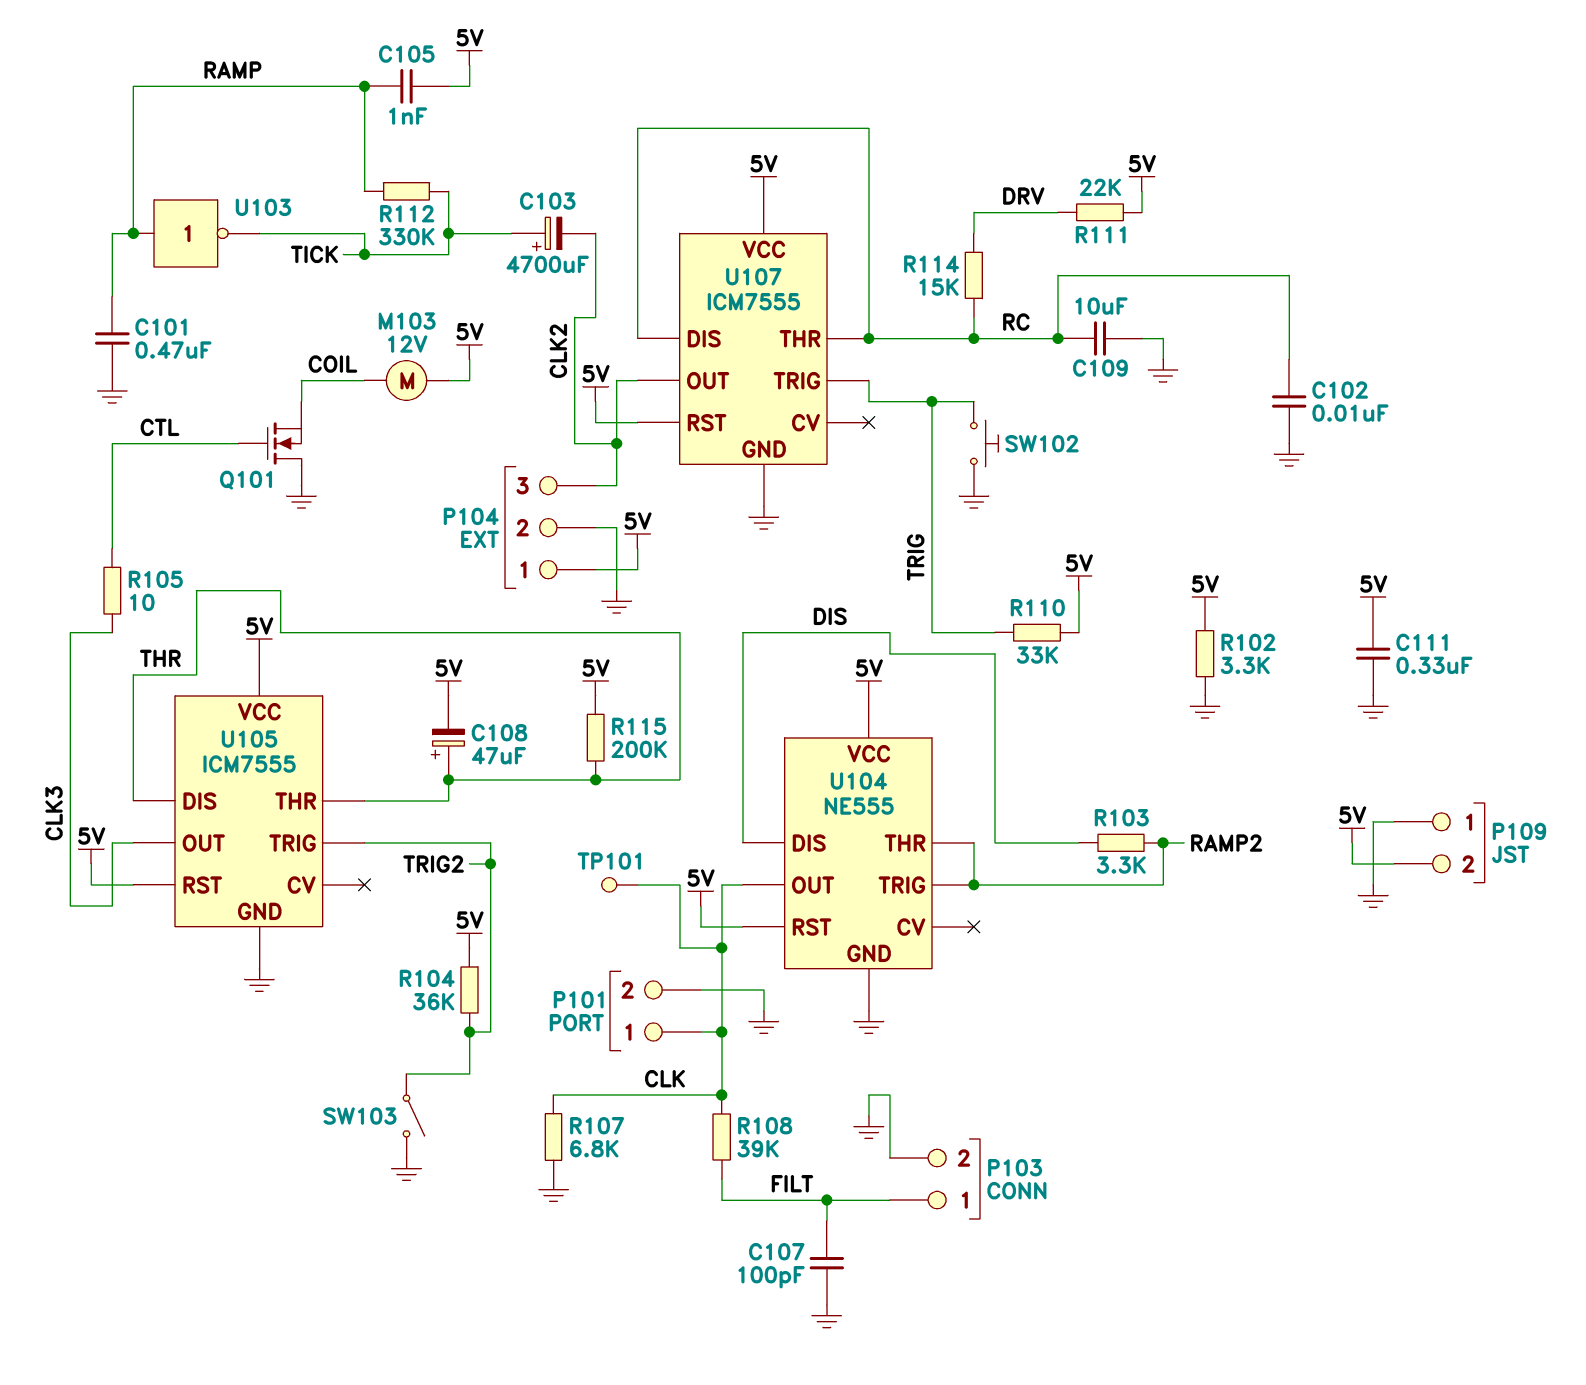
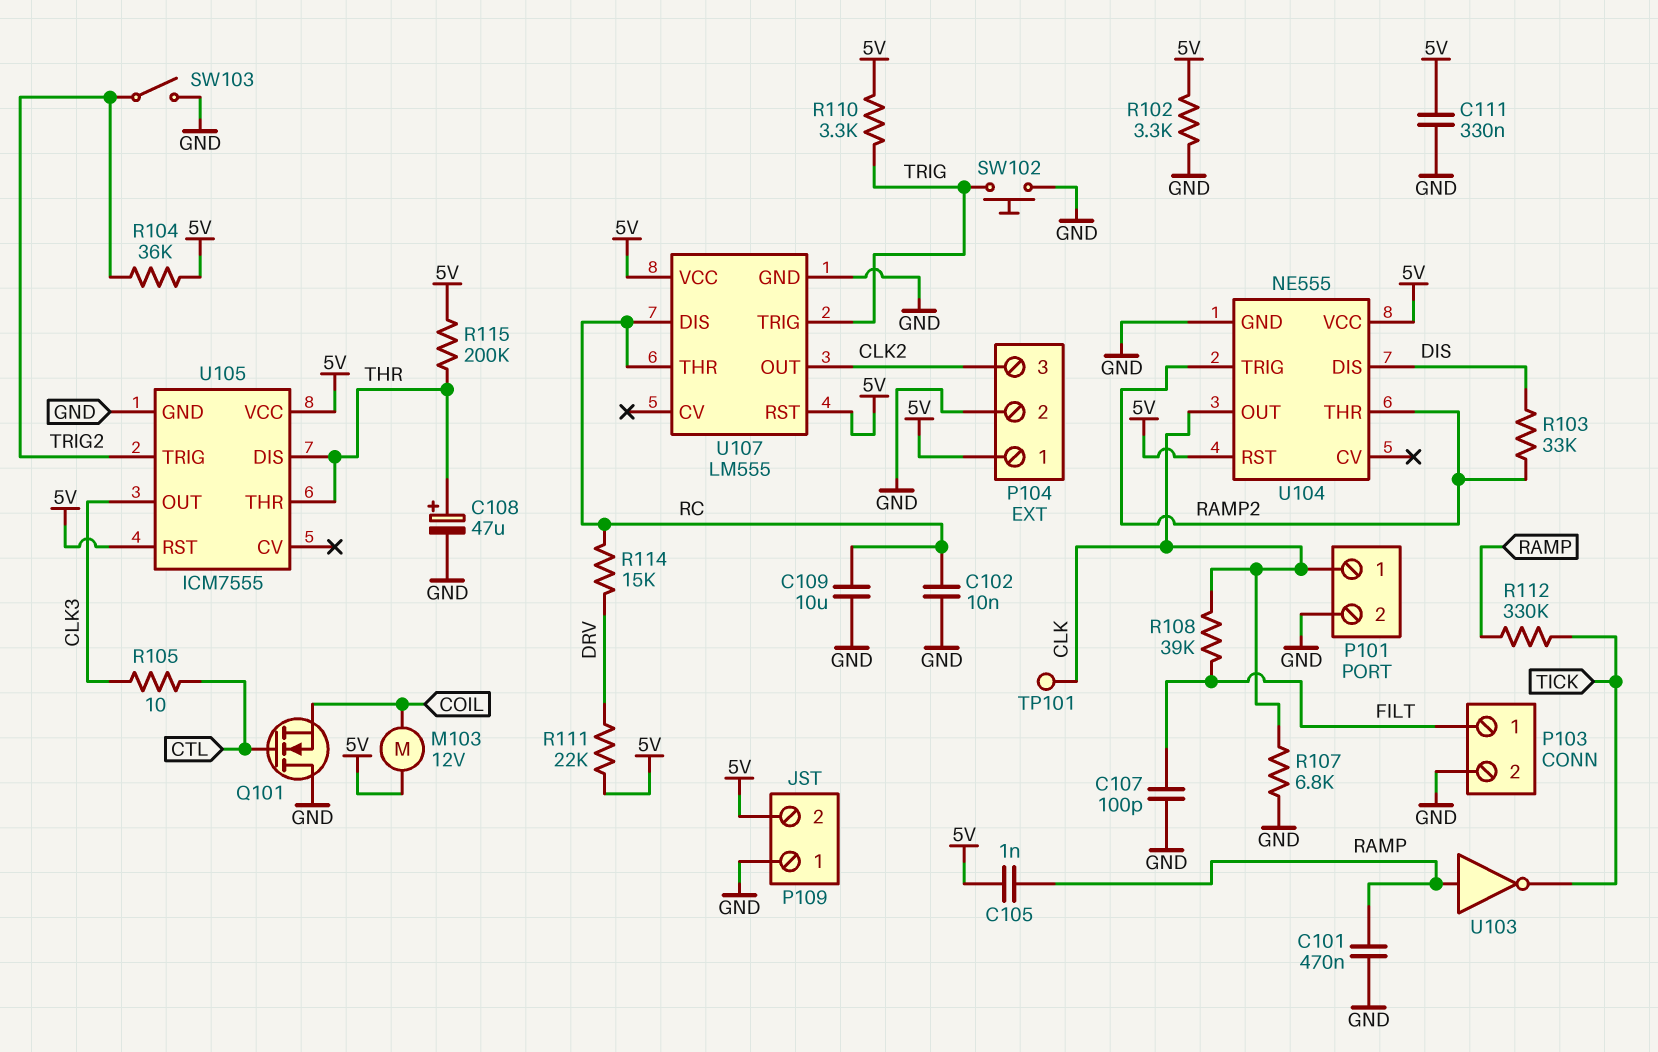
C103: 4700uF (plus TICK, minus CLK2) -> none
C108: 47uF (plus THR, minus 5V) -> 47uF (plus THR, minus GND)
R103: 3.3k (DIS, RAMP2) -> 33k (DIS, RAMP2)
R110: 33k (5V, TRIG) -> 3.3k (5V, TRIG)
U107: ICM7555 -> LM555

